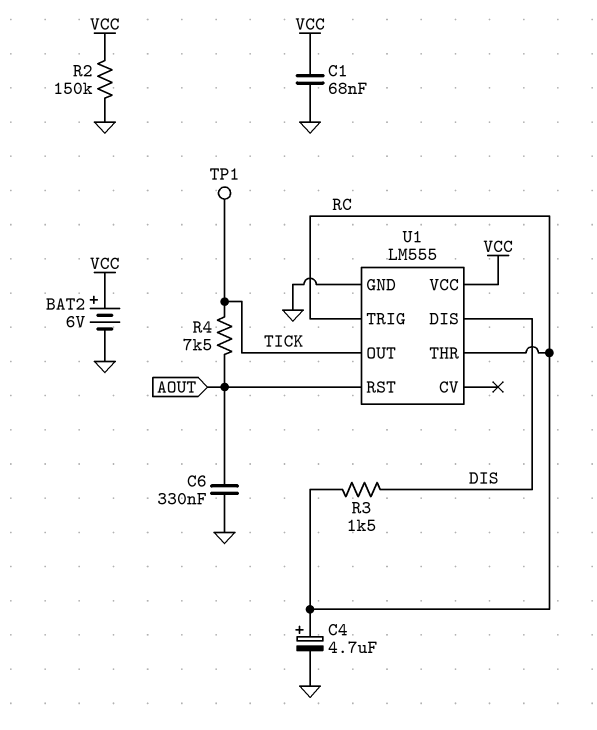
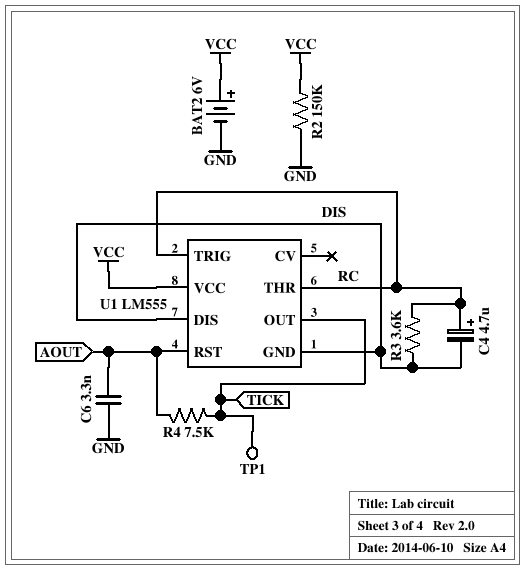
C1: 68nF (GND, VCC) -> none
C4: 4.7uF (plus RC, minus GND) -> 4.7uF (plus RC, minus DIS)
C6: 330nF (AOUT, GND) -> 3.3nF (AOUT, GND)
R3: 1.5k (DIS, RC) -> 3.6k (DIS, RC)
U1 pin GND: GND -> DIS

